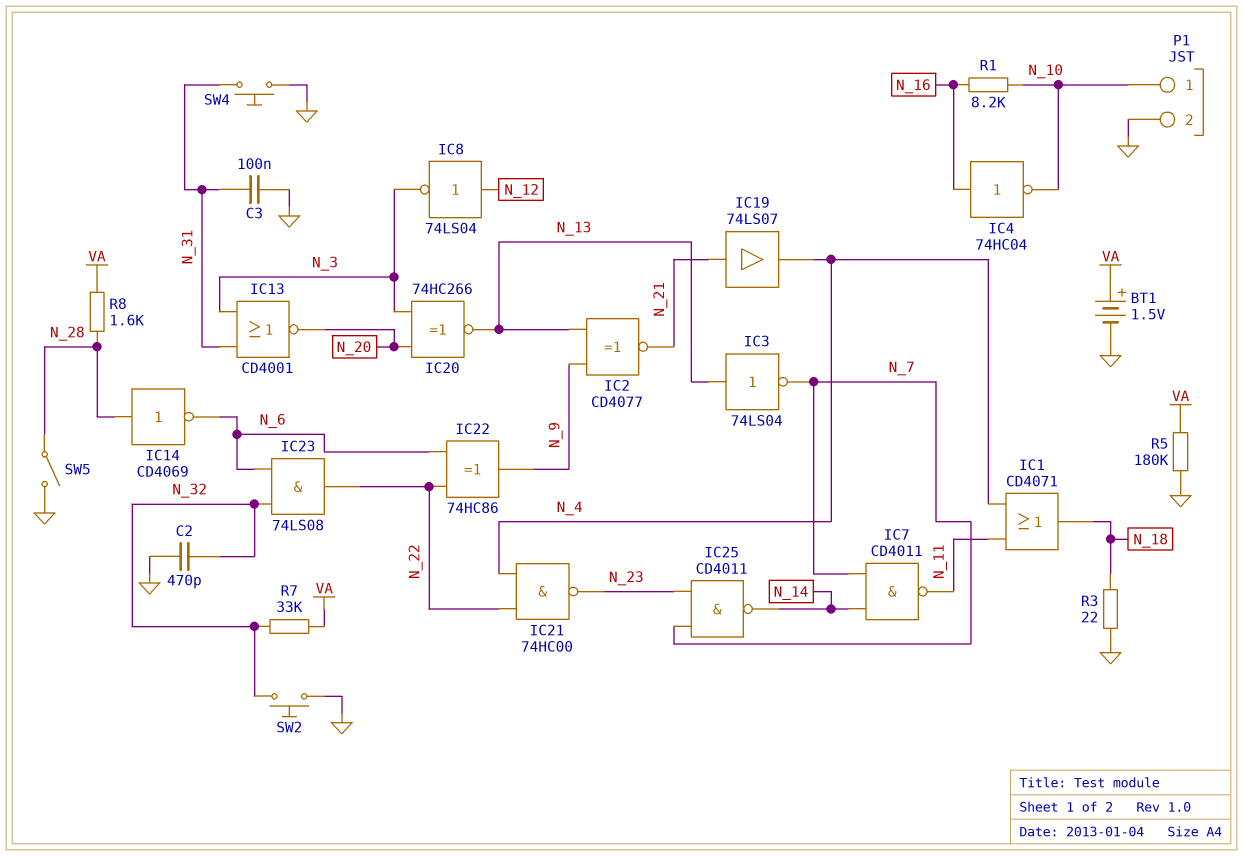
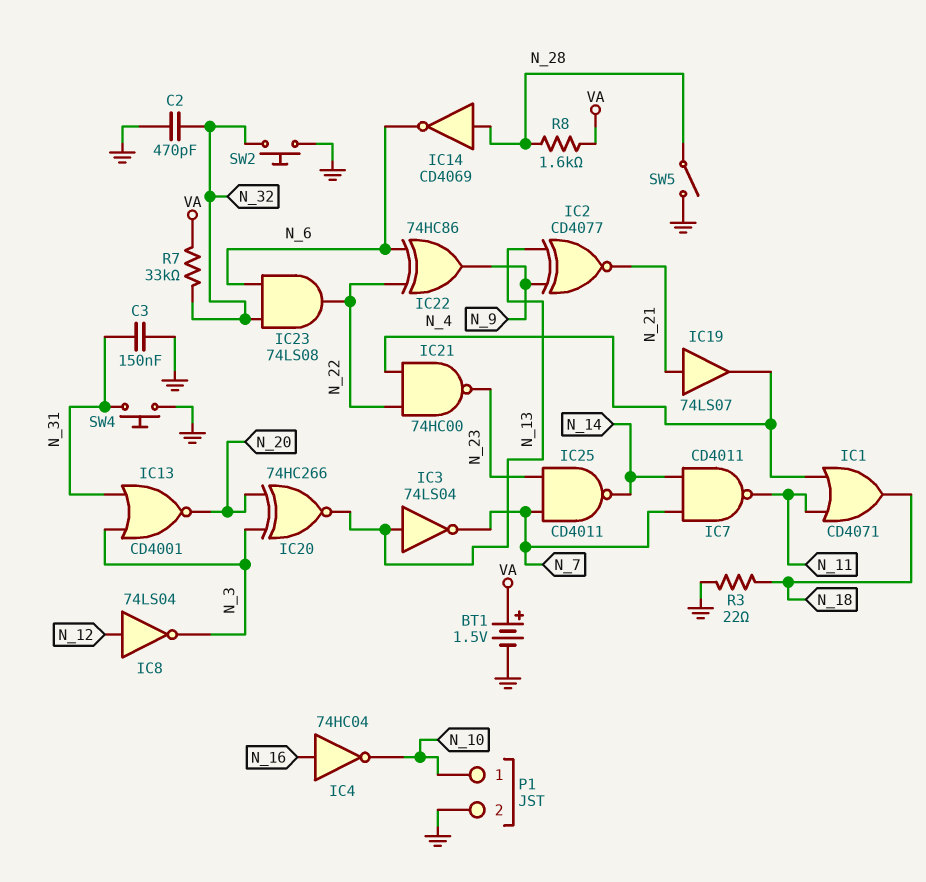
C3: 100nF (GND, N_31) -> 150nF (GND, N_31)
R1: 8.2k (N_10, N_16) -> none
R5: 180k (GND, VA) -> none

